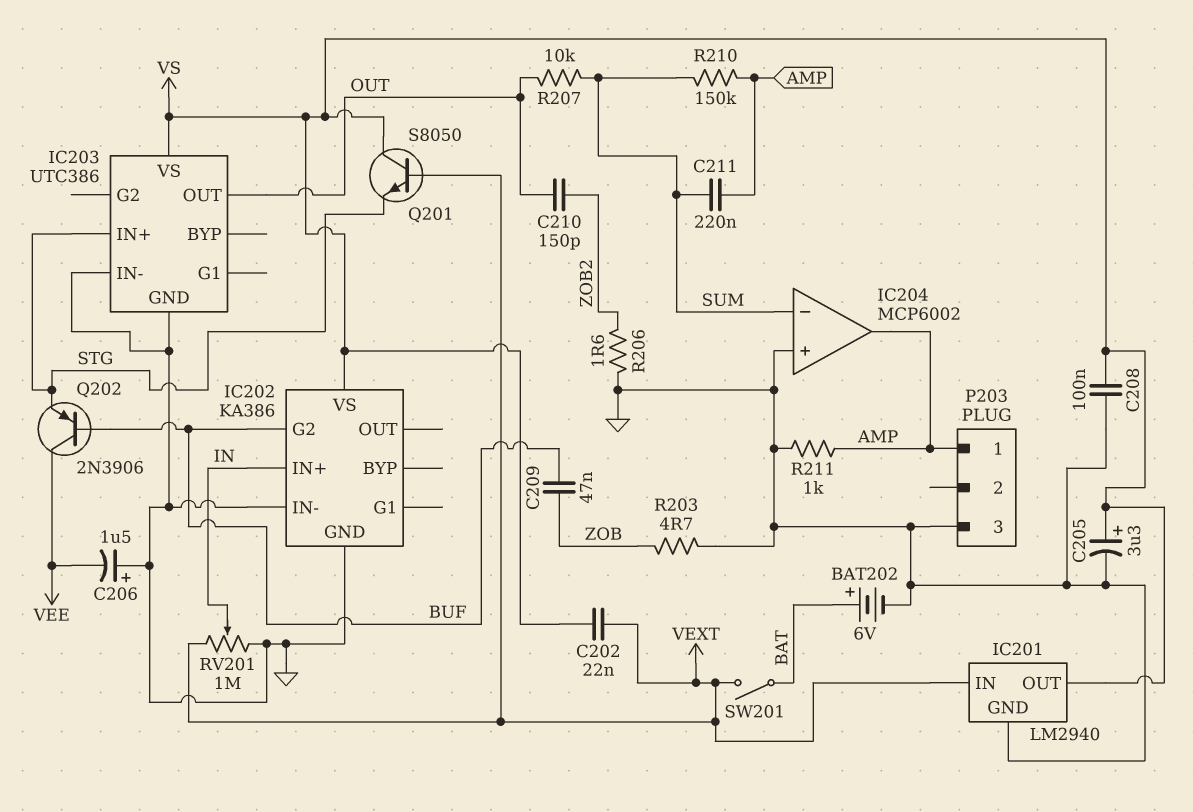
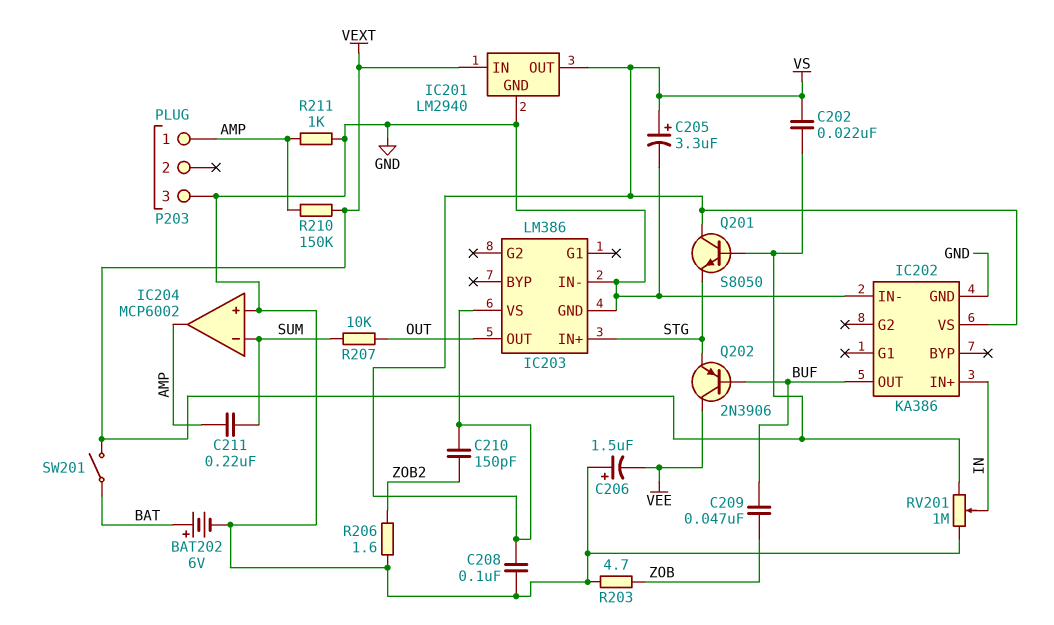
C210: 150pF (OUT, ZOB2) -> 150pF (VS, ZOB2)
IC202 pin G2: BUF -> none
IC202 pin OUT: none -> BUF
IC203: UTC386 -> LM386
R210: 150k (AMP, SUM) -> 150k (AMP, VEXT)

